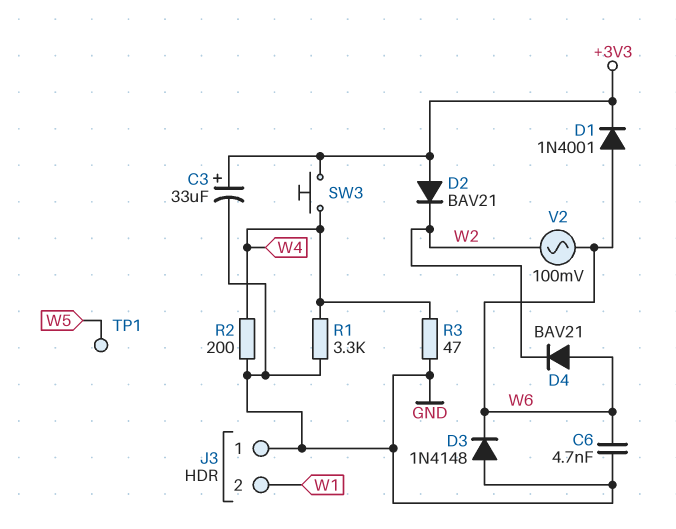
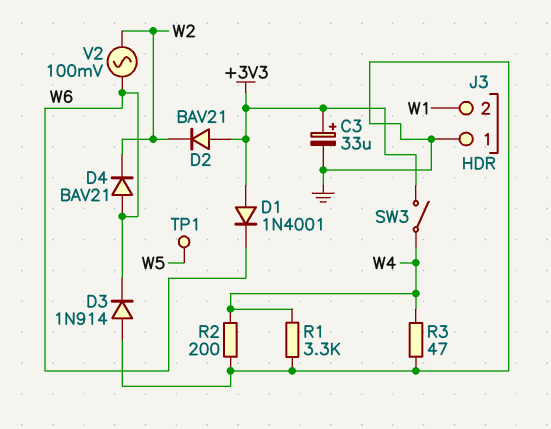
C6: 4.7nF (GND, W6) -> none
D1: diode 1N4001 (A W6, K +3V3) -> diode 1N4001 (A +3V3, K W6)
D3: diode 1N4148 (A GND, K W6) -> diode 1N914 (A GND, K W6)
SW3: button (+3V3, W4) -> switch (+3V3, W4)

